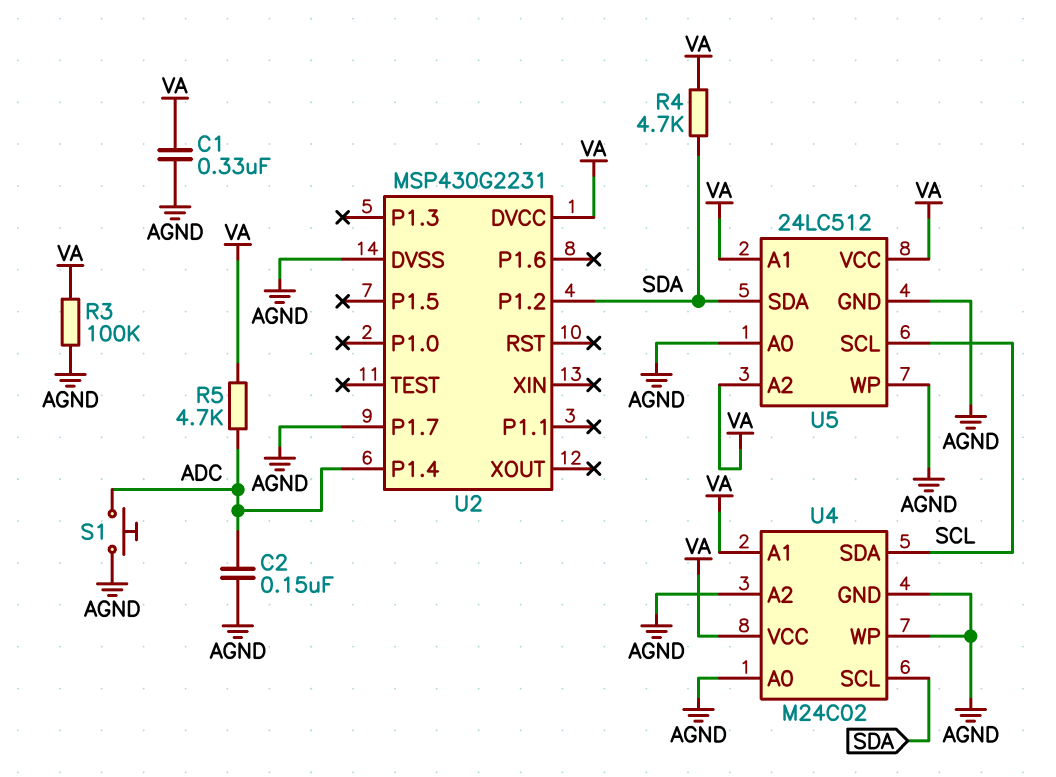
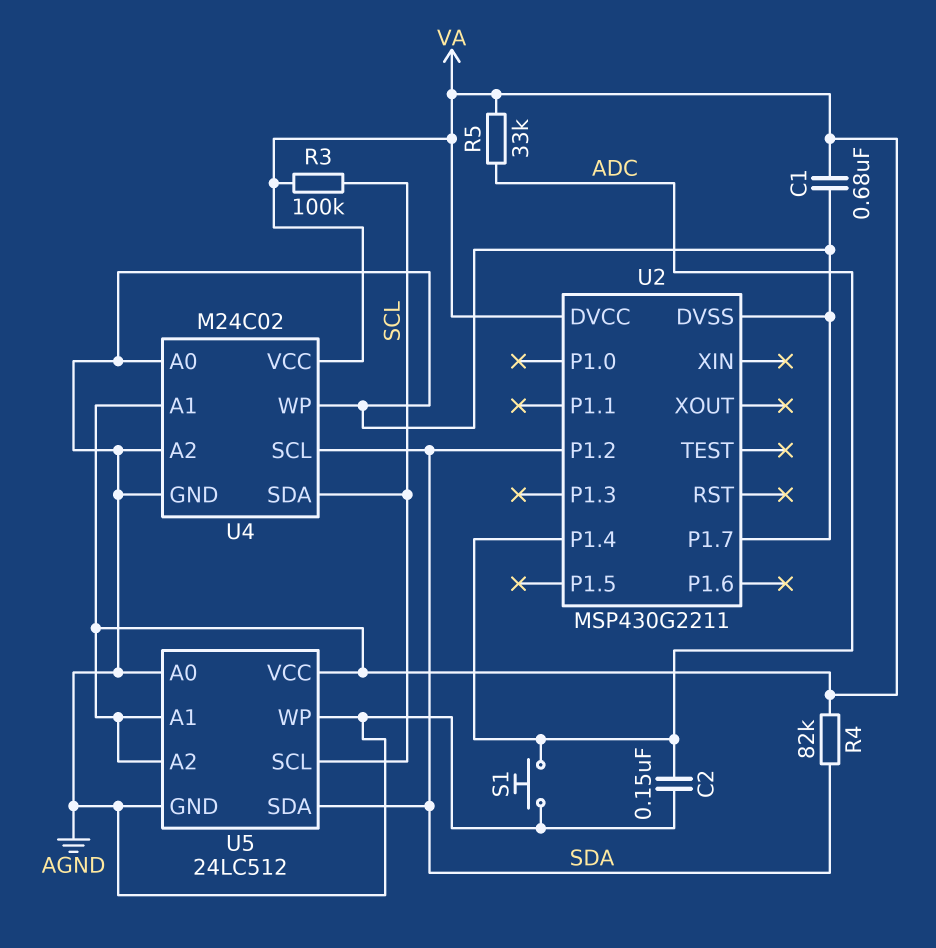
C1: 330nF (AGND, VA) -> 680nF (AGND, VA)
R3: 100k (AGND, VA) -> 100k (SCL, VA)
R4: 4.7k (SDA, VA) -> 82k (SDA, VA)
R5: 4.7k (ADC, VA) -> 33k (ADC, VA)
U2: MSP430G2231 -> MSP430G2211

